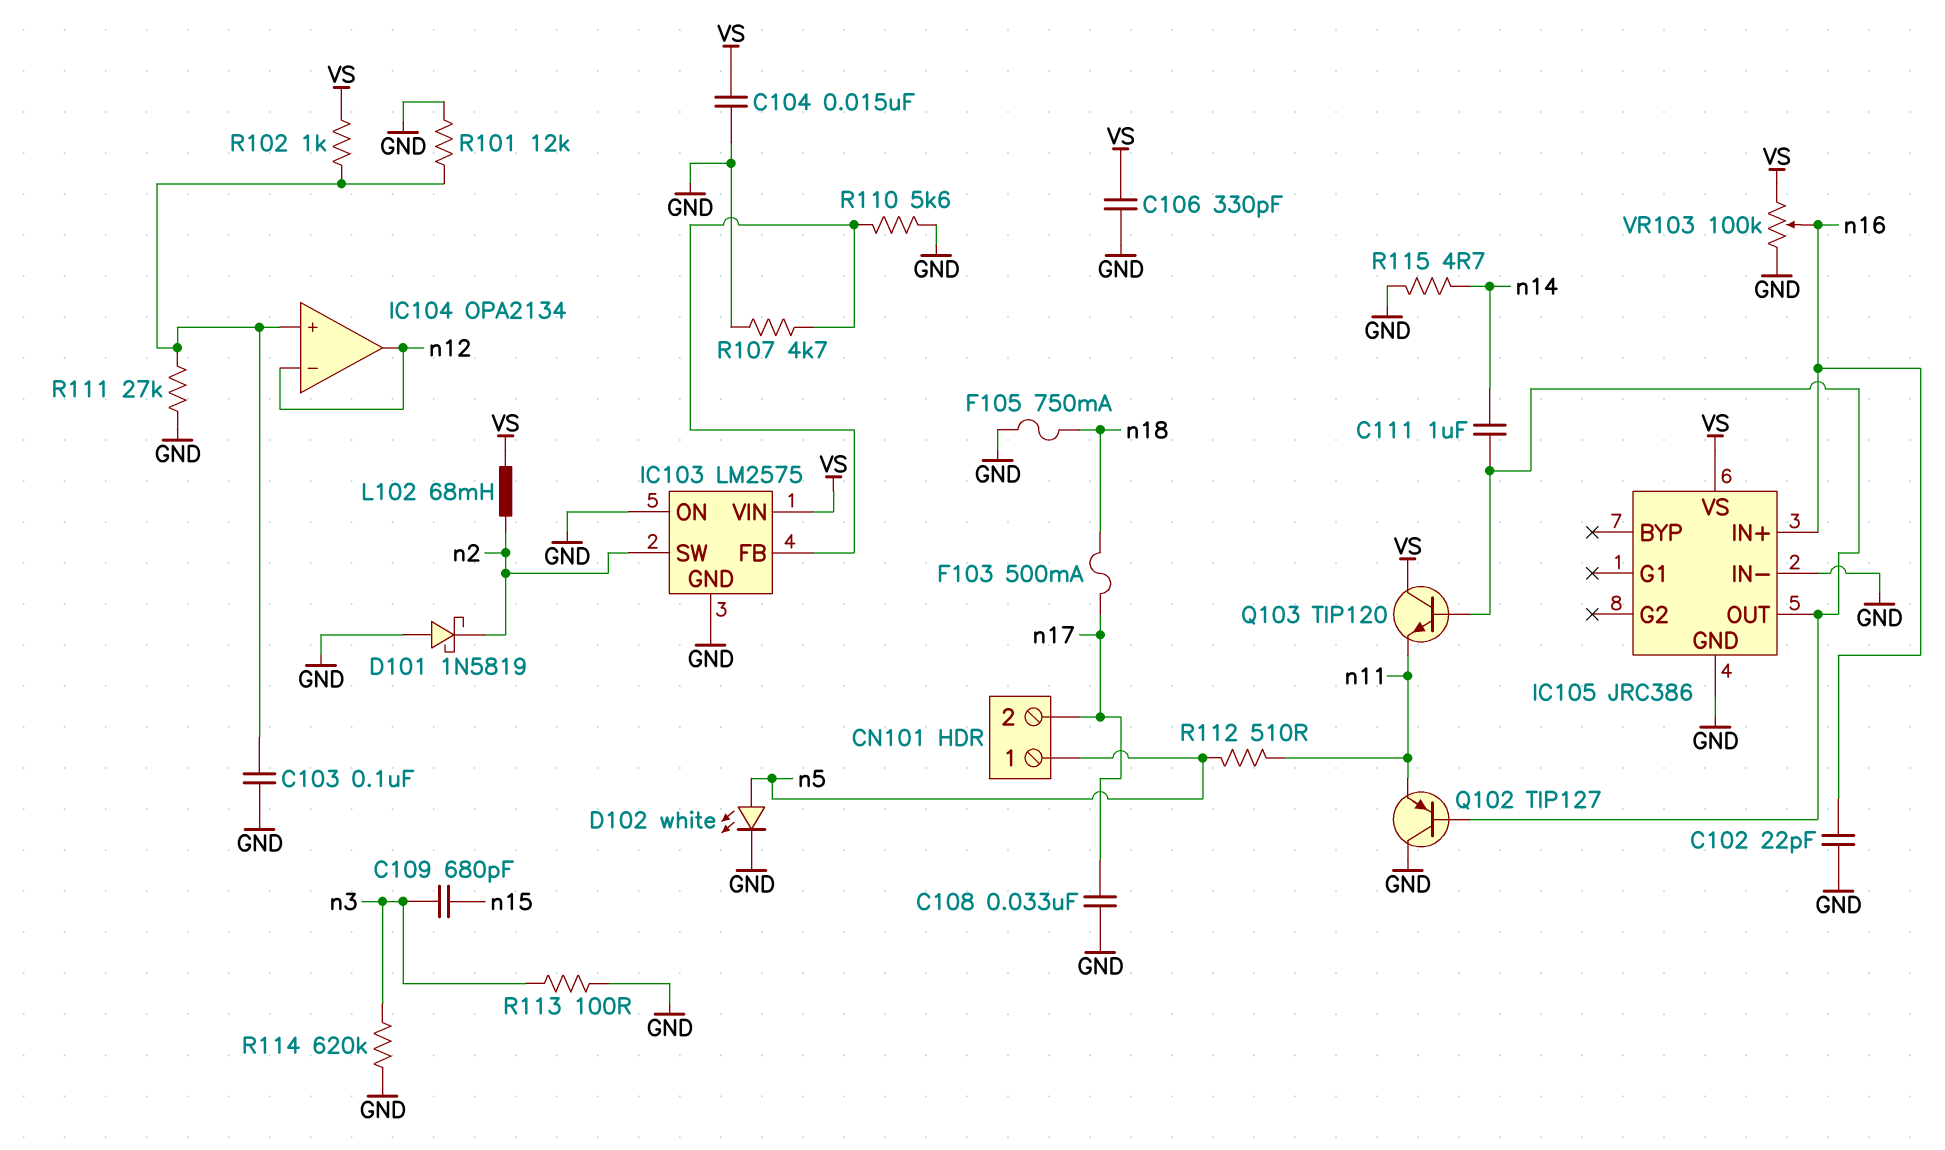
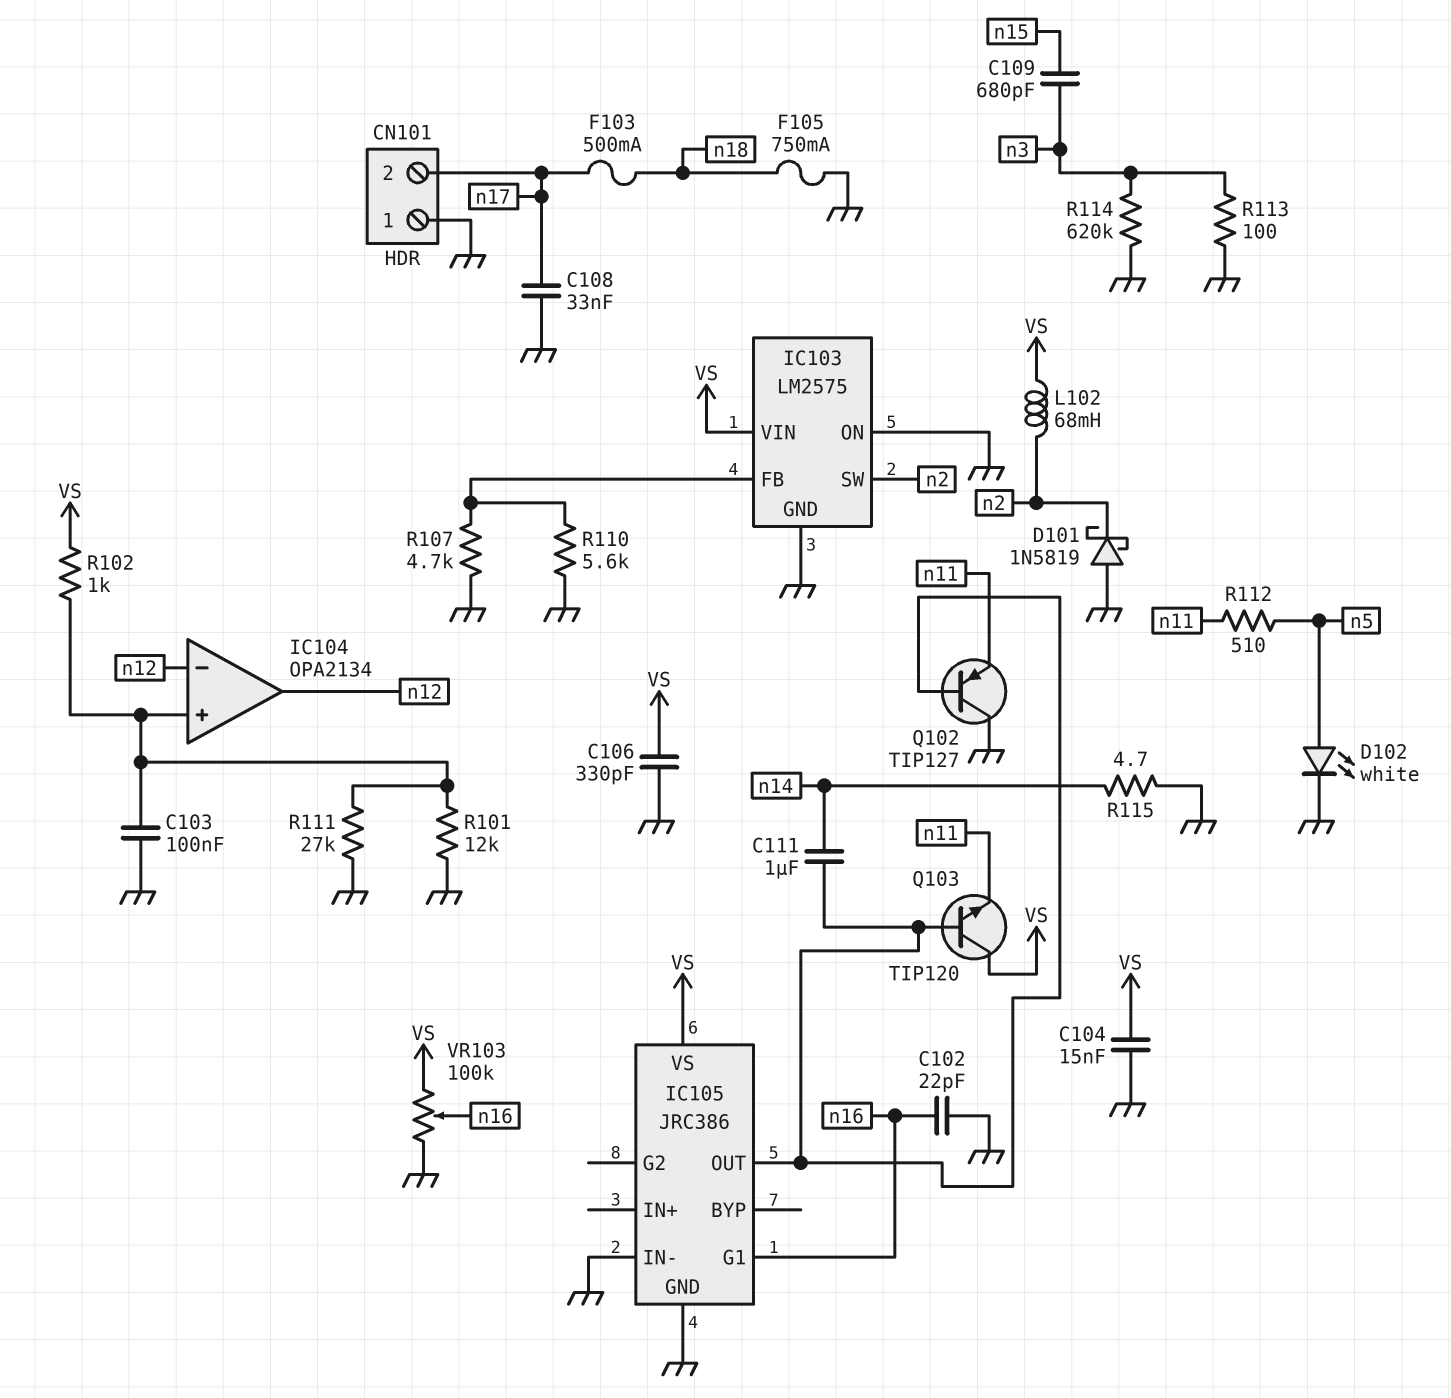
CN101 pin 1: n5 -> GND
IC105 pin G1: none -> n16
IC105 pin IN+: n16 -> none

